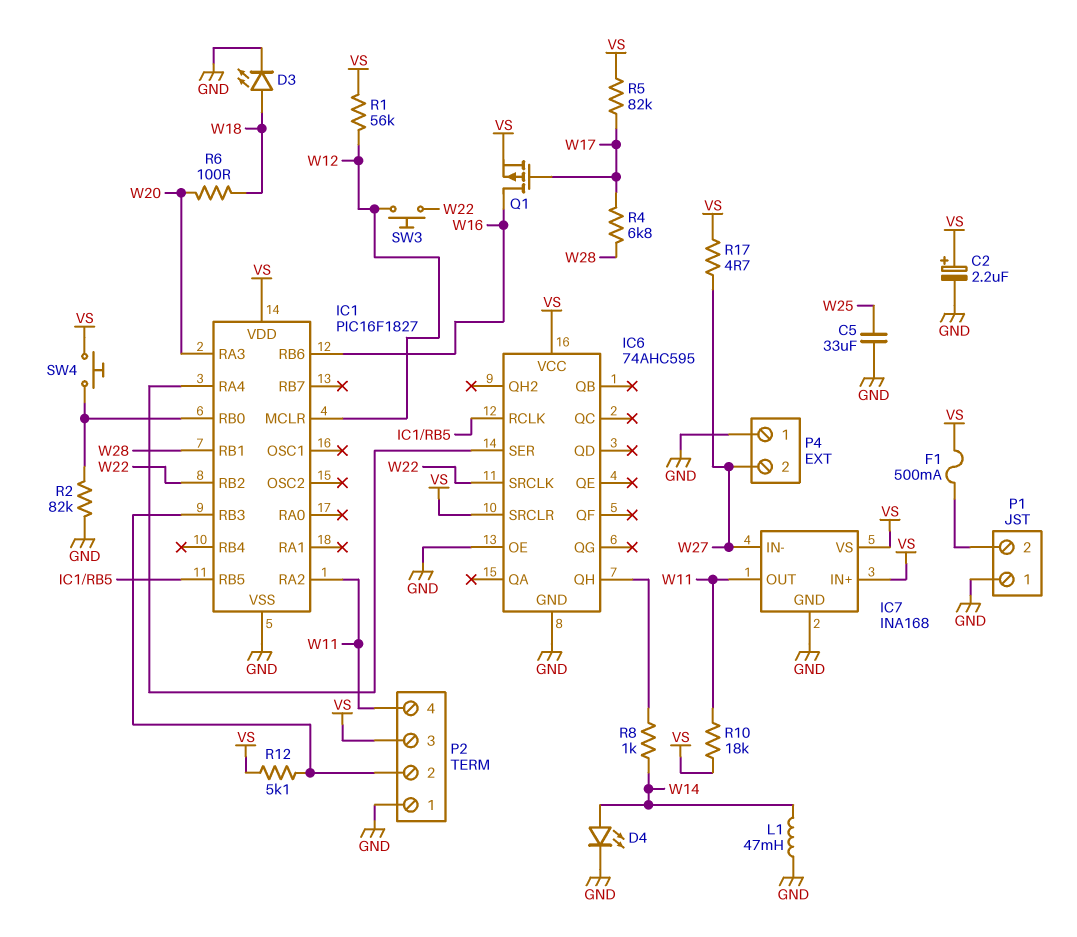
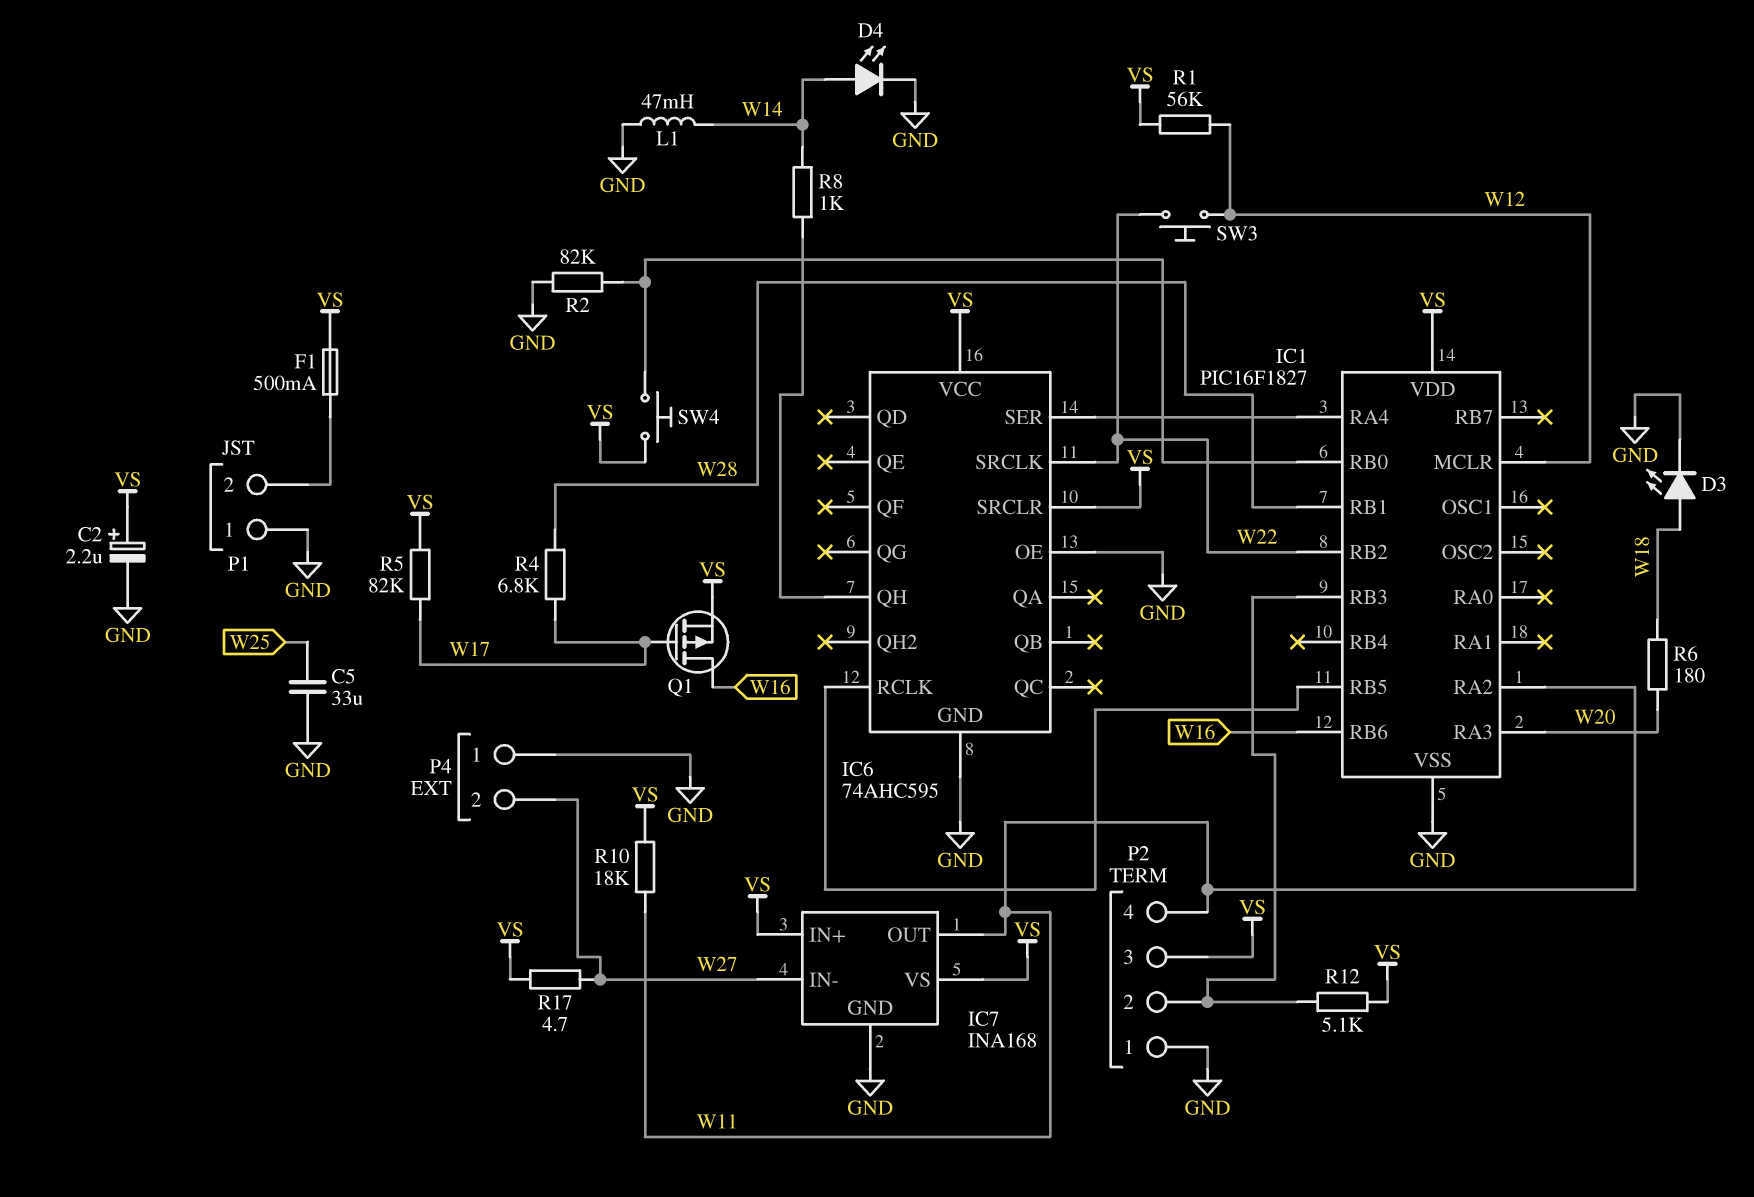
R6: 100 (W18, W20) -> 180 (W18, W20)

